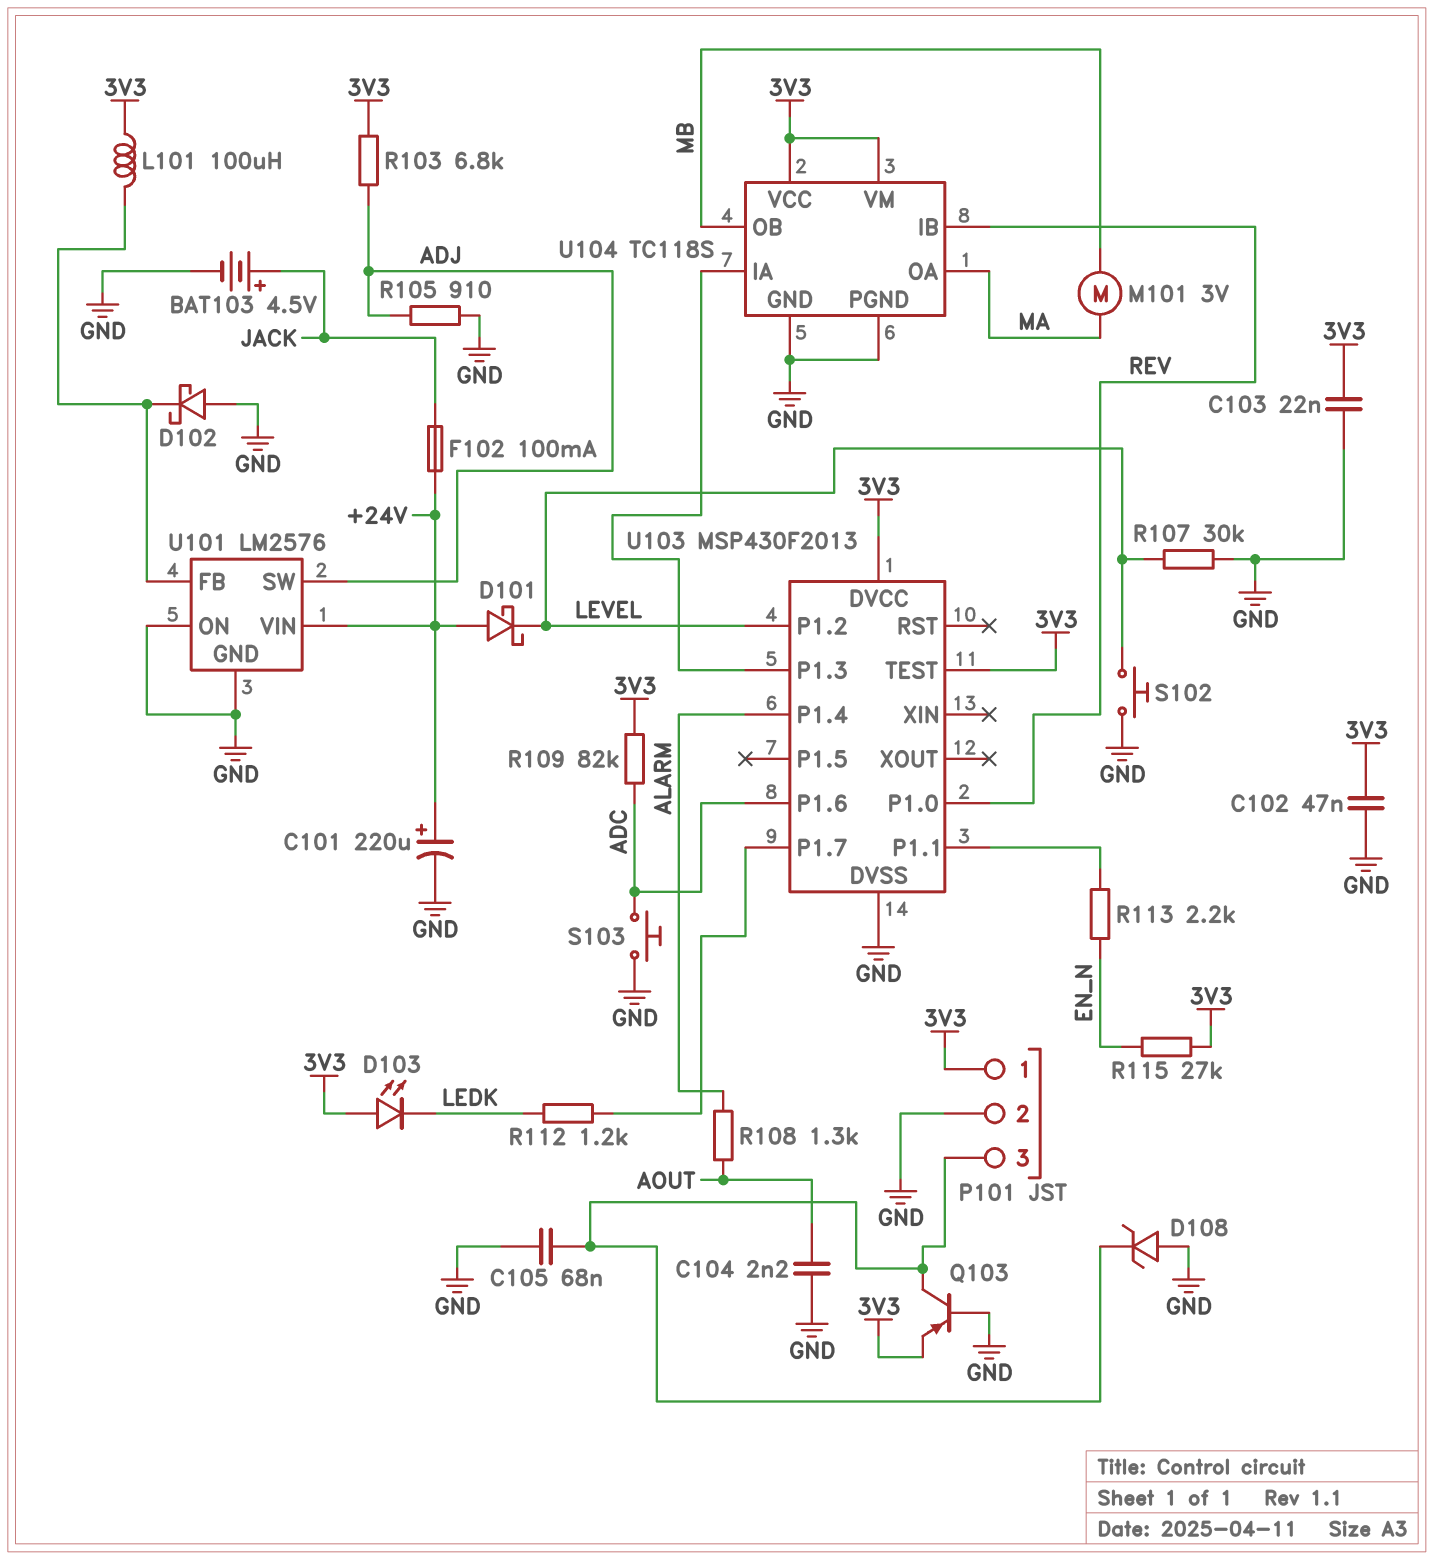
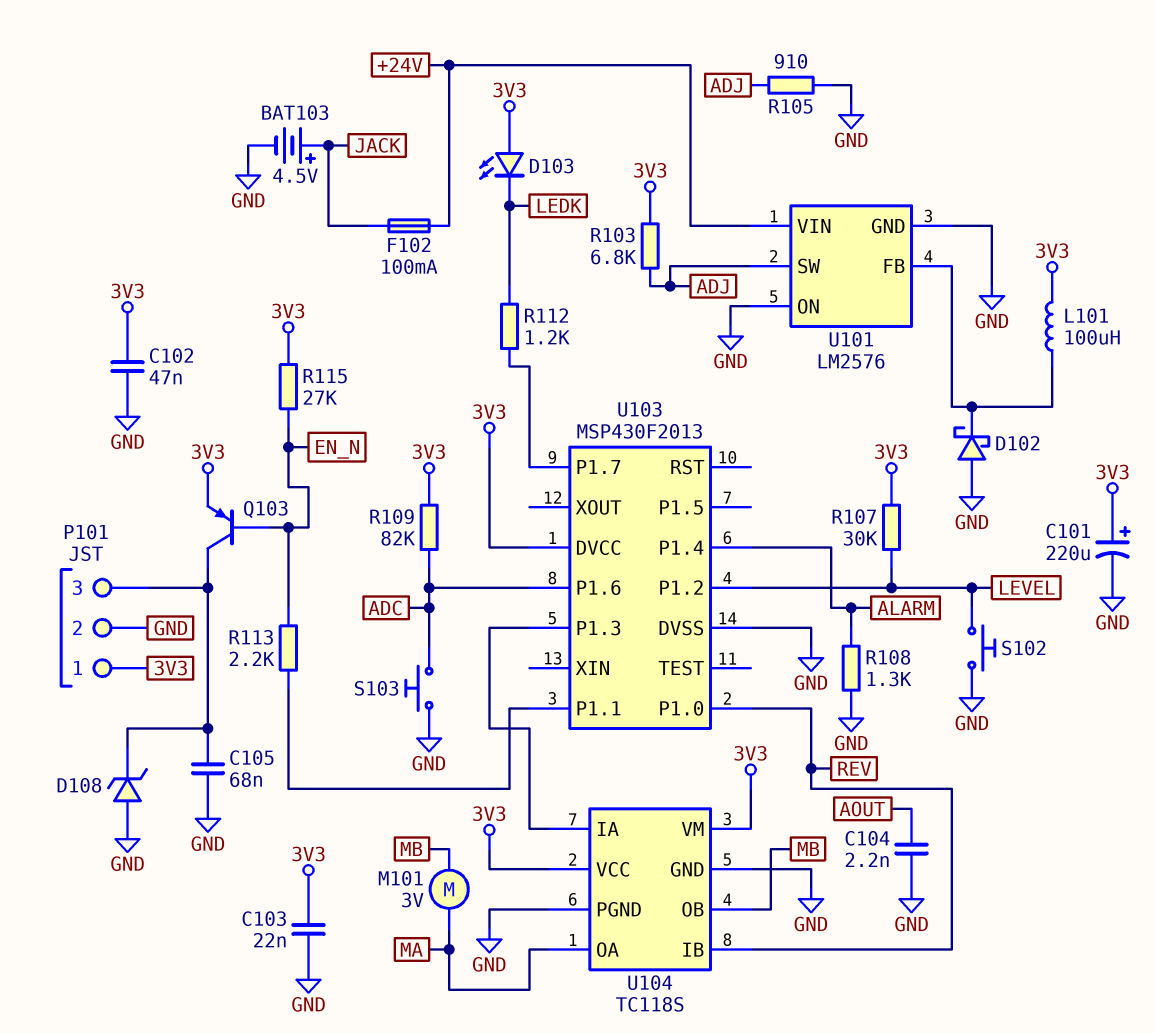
C101: 220uF (plus +24V, minus GND) -> 220uF (plus 3V3, minus GND)
D101: schottky (A +24V, K LEVEL) -> none
Q103: PNP (B GND, C P101/3, E 3V3) -> PNP (B EN_N, C P101/3, E 3V3)
R107: 30k (GND, LEVEL) -> 30k (3V3, LEVEL)
R108: 1.3k (ALARM, AOUT) -> 1.3k (ALARM, GND)
U103 pin TEST: 3V3 -> none

